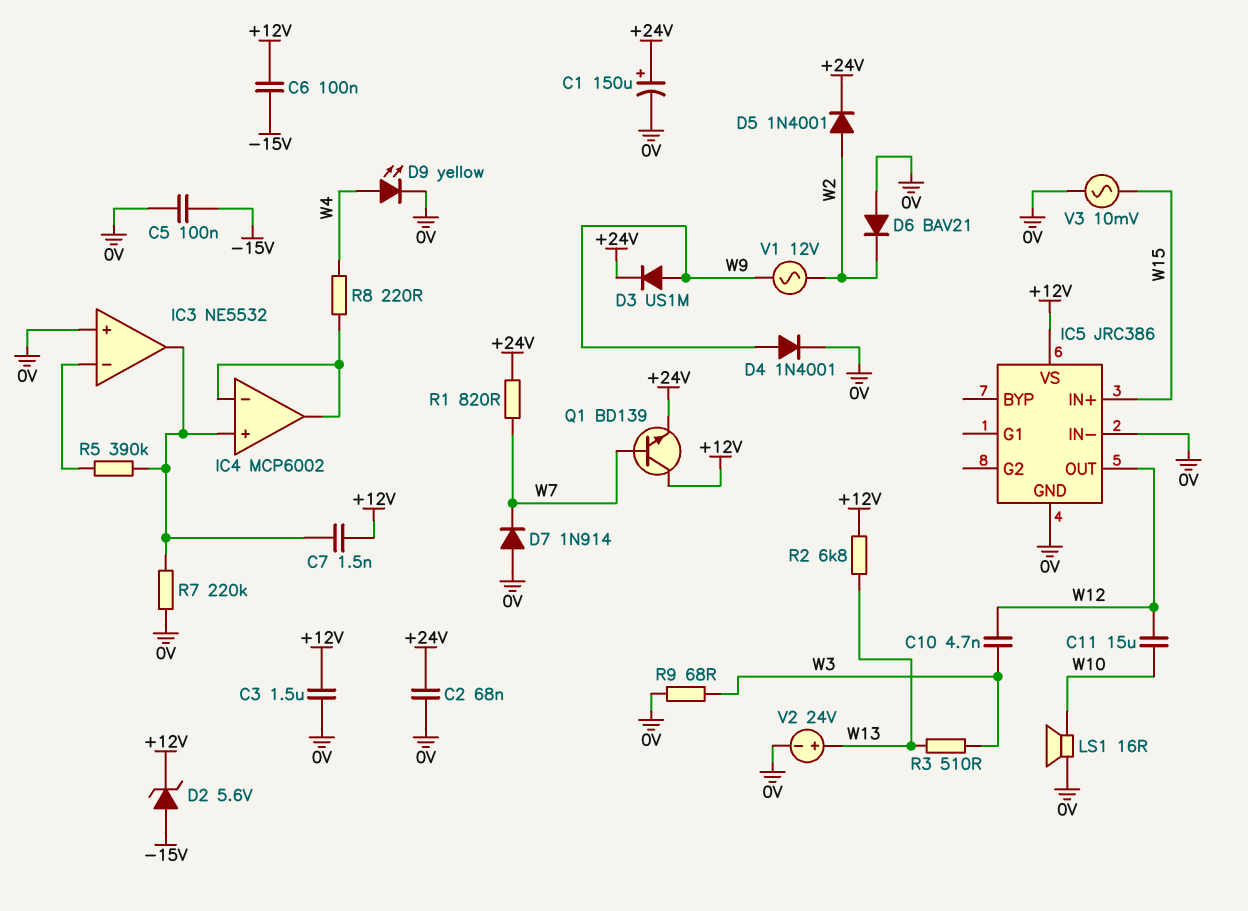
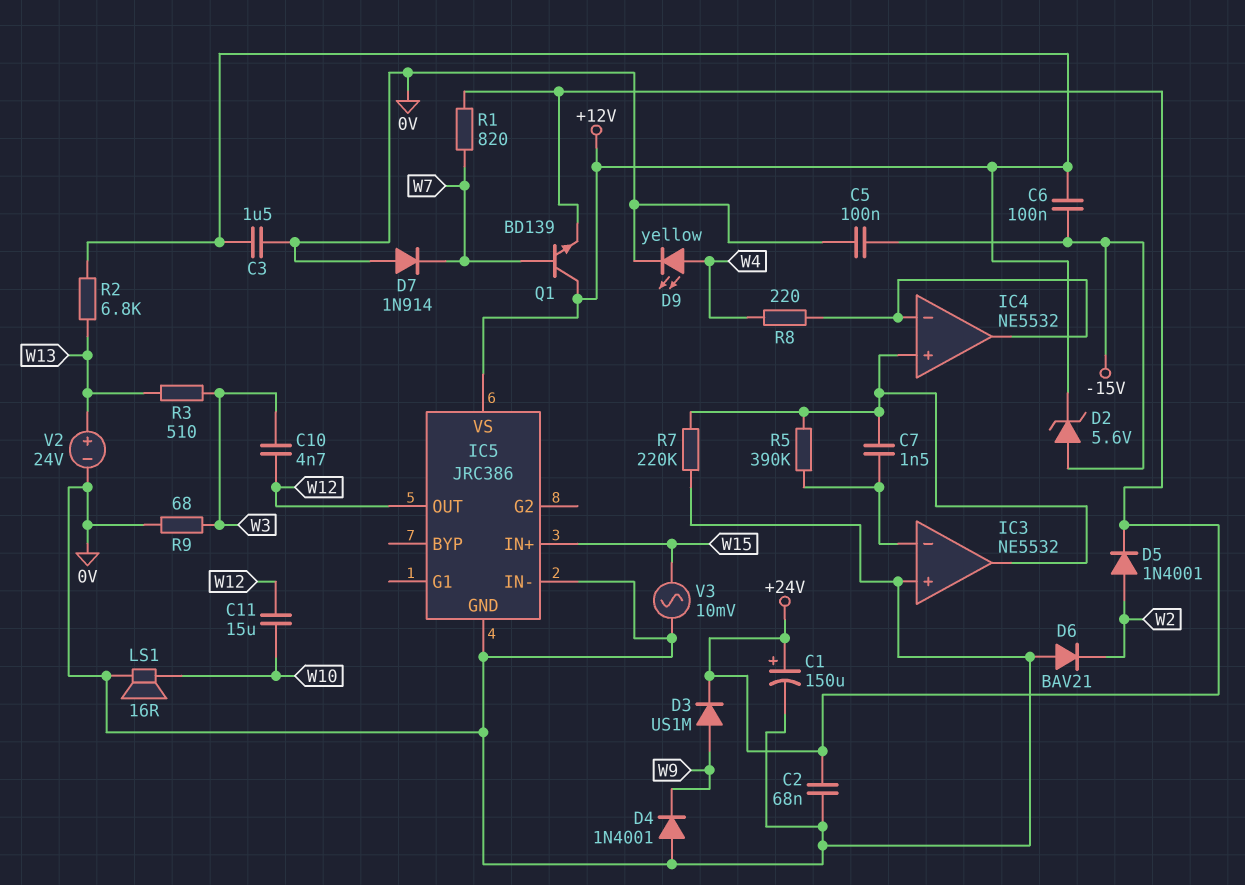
C7: 1.5nF (+12V, IC3/out) -> 1.5nF (IC3/in-, IC3/out)
D4: diode 1N4001 (A W9, K 0V) -> diode 1N4001 (A 0V, K W9)
IC4: MCP6002 -> NE5532
V1: AC 12V (W2, W9) -> none

